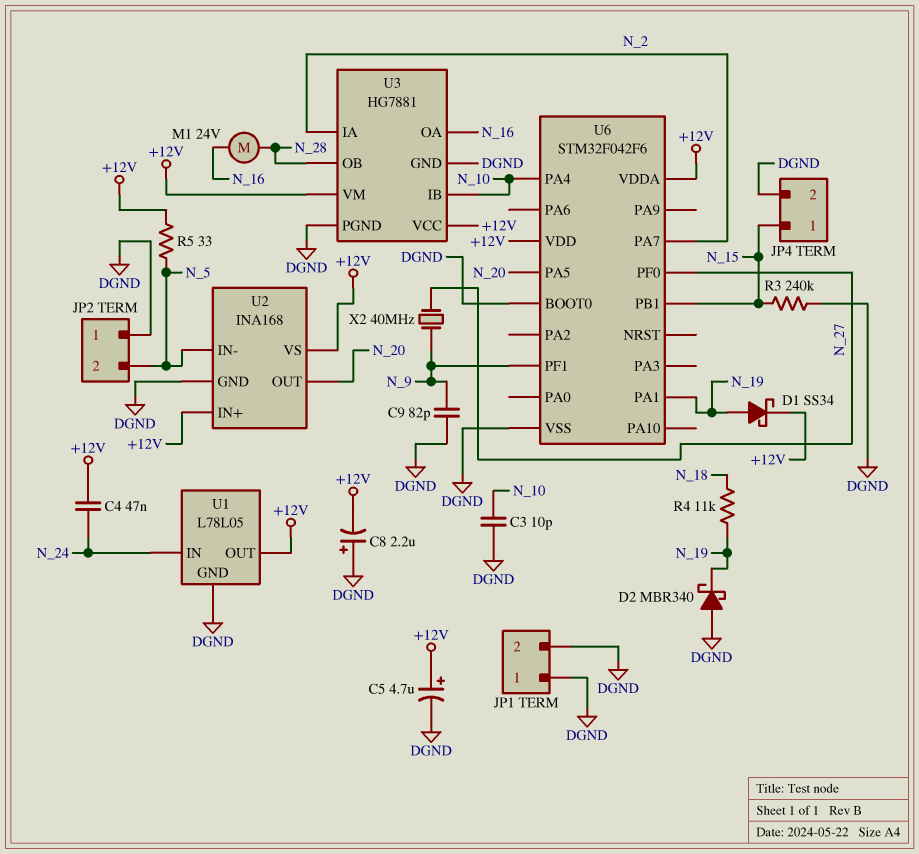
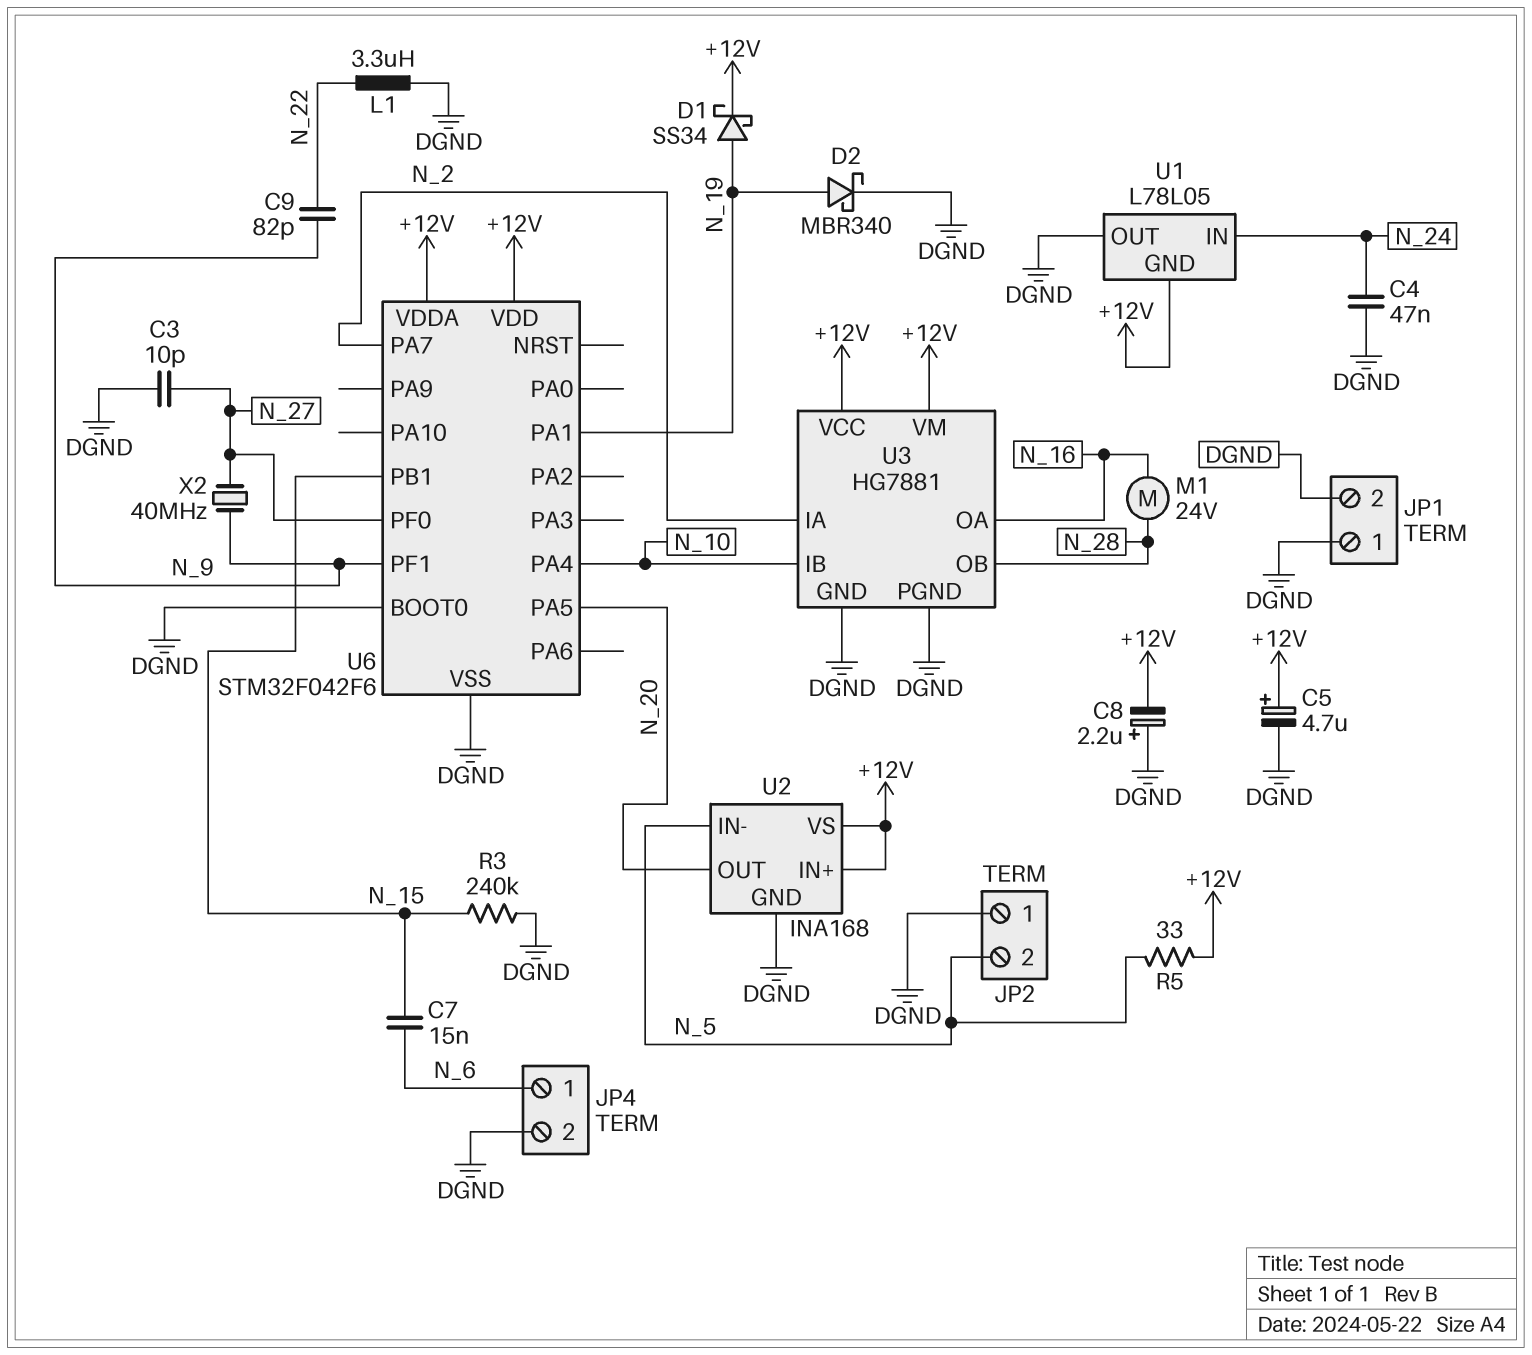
C3: 10pF (DGND, N_10) -> 10pF (DGND, N_27)
C4: 47nF (+12V, N_24) -> 47nF (DGND, N_24)
C7: none -> 15nF (N_6, N_15)
C9: 82pF (DGND, N_9) -> 82pF (N_9, N_22)
D2: schottky MBR340 (A DGND, K N_19) -> schottky MBR340 (A N_19, K DGND)
JP4 pin 1: N_15 -> N_6
L1: none -> 3.3uH (DGND, N_22)
R4: 11k (N_18, N_19) -> none
U1 pin GND: DGND -> +12V
U1 pin OUT: +12V -> DGND

